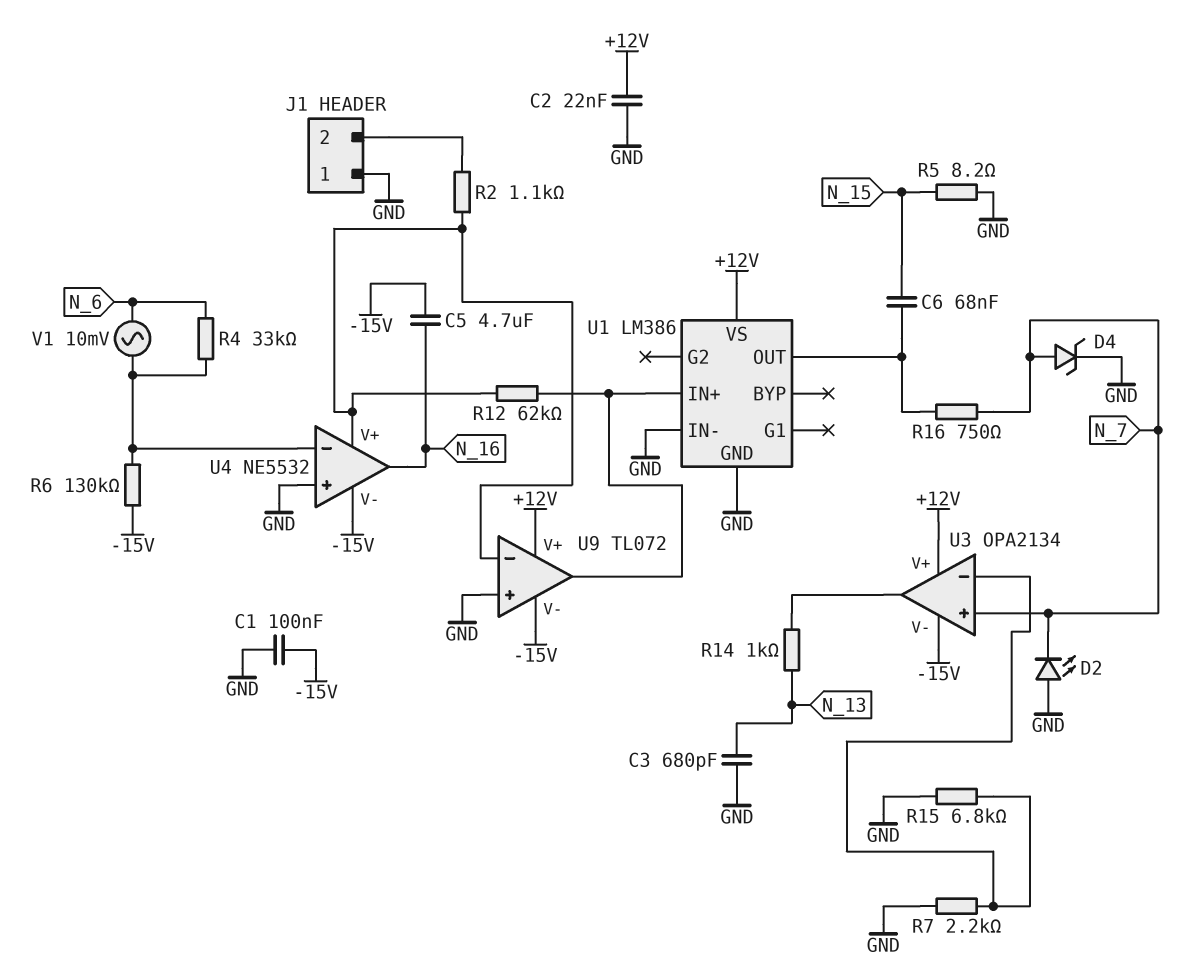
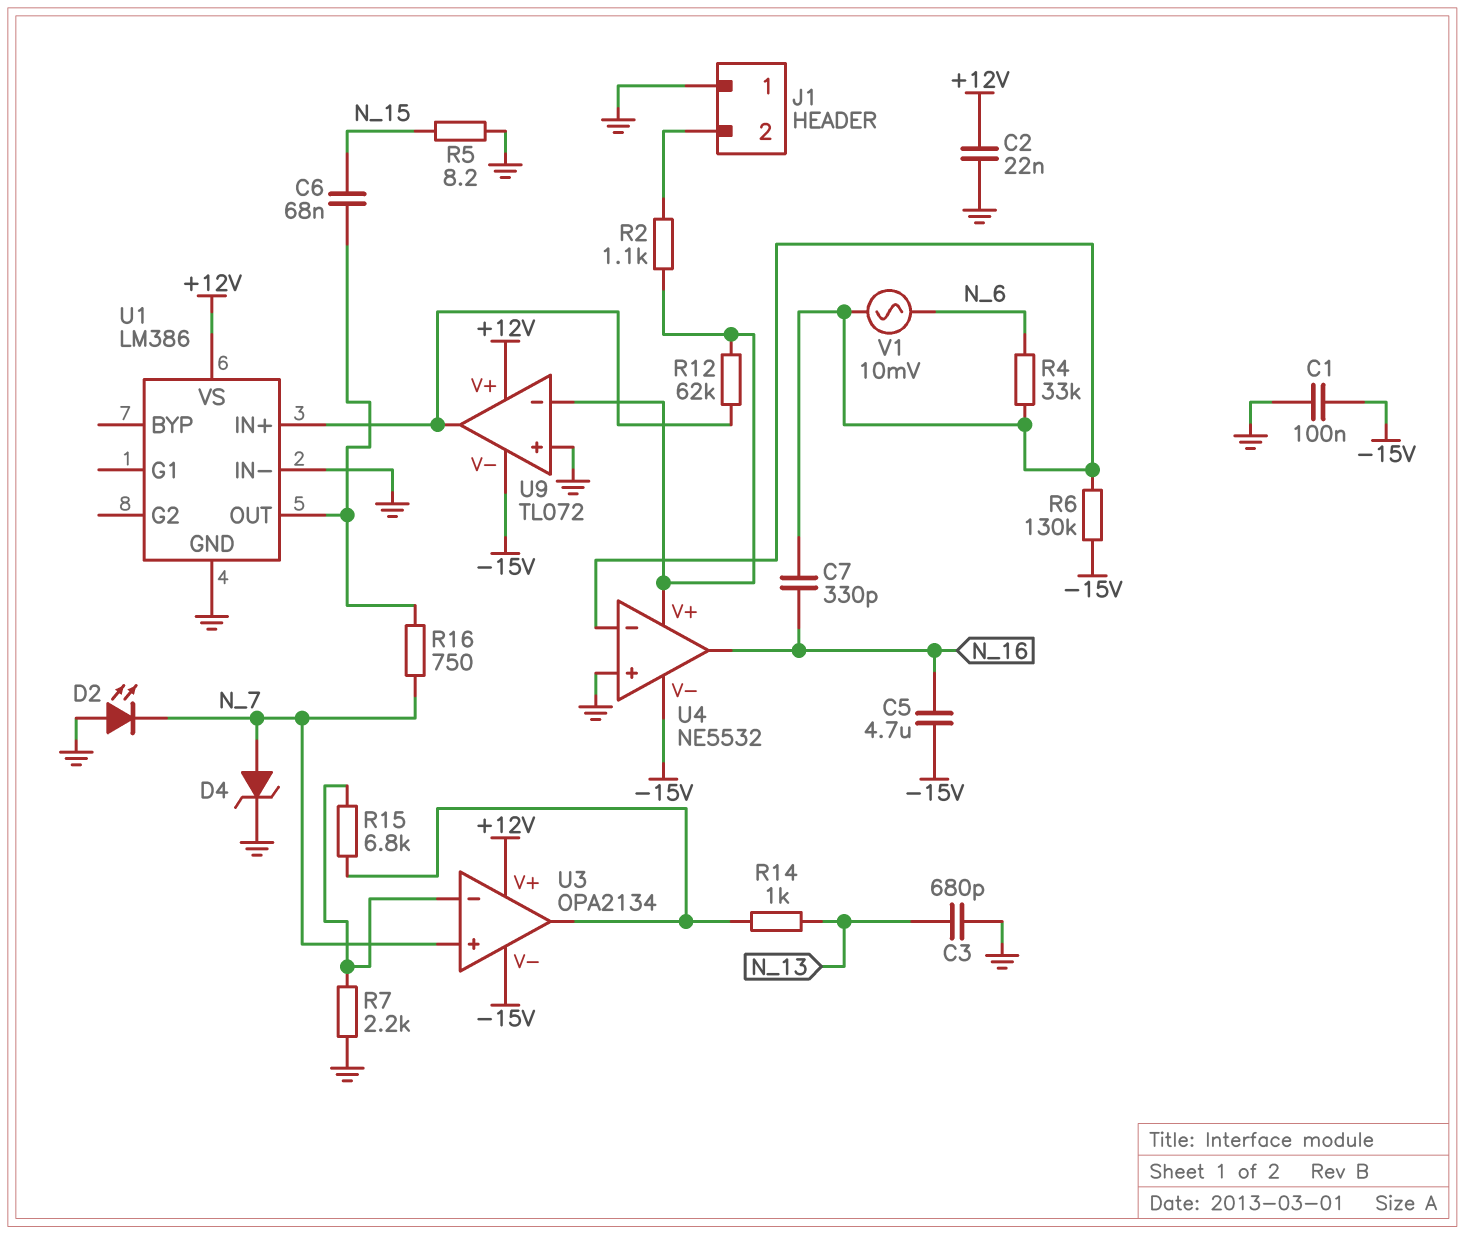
C7: none -> 330pF (N_16, U4/in-)
R15: 6.8k (GND, U3/in-) -> 6.8k (U3/in-, U3/out)

